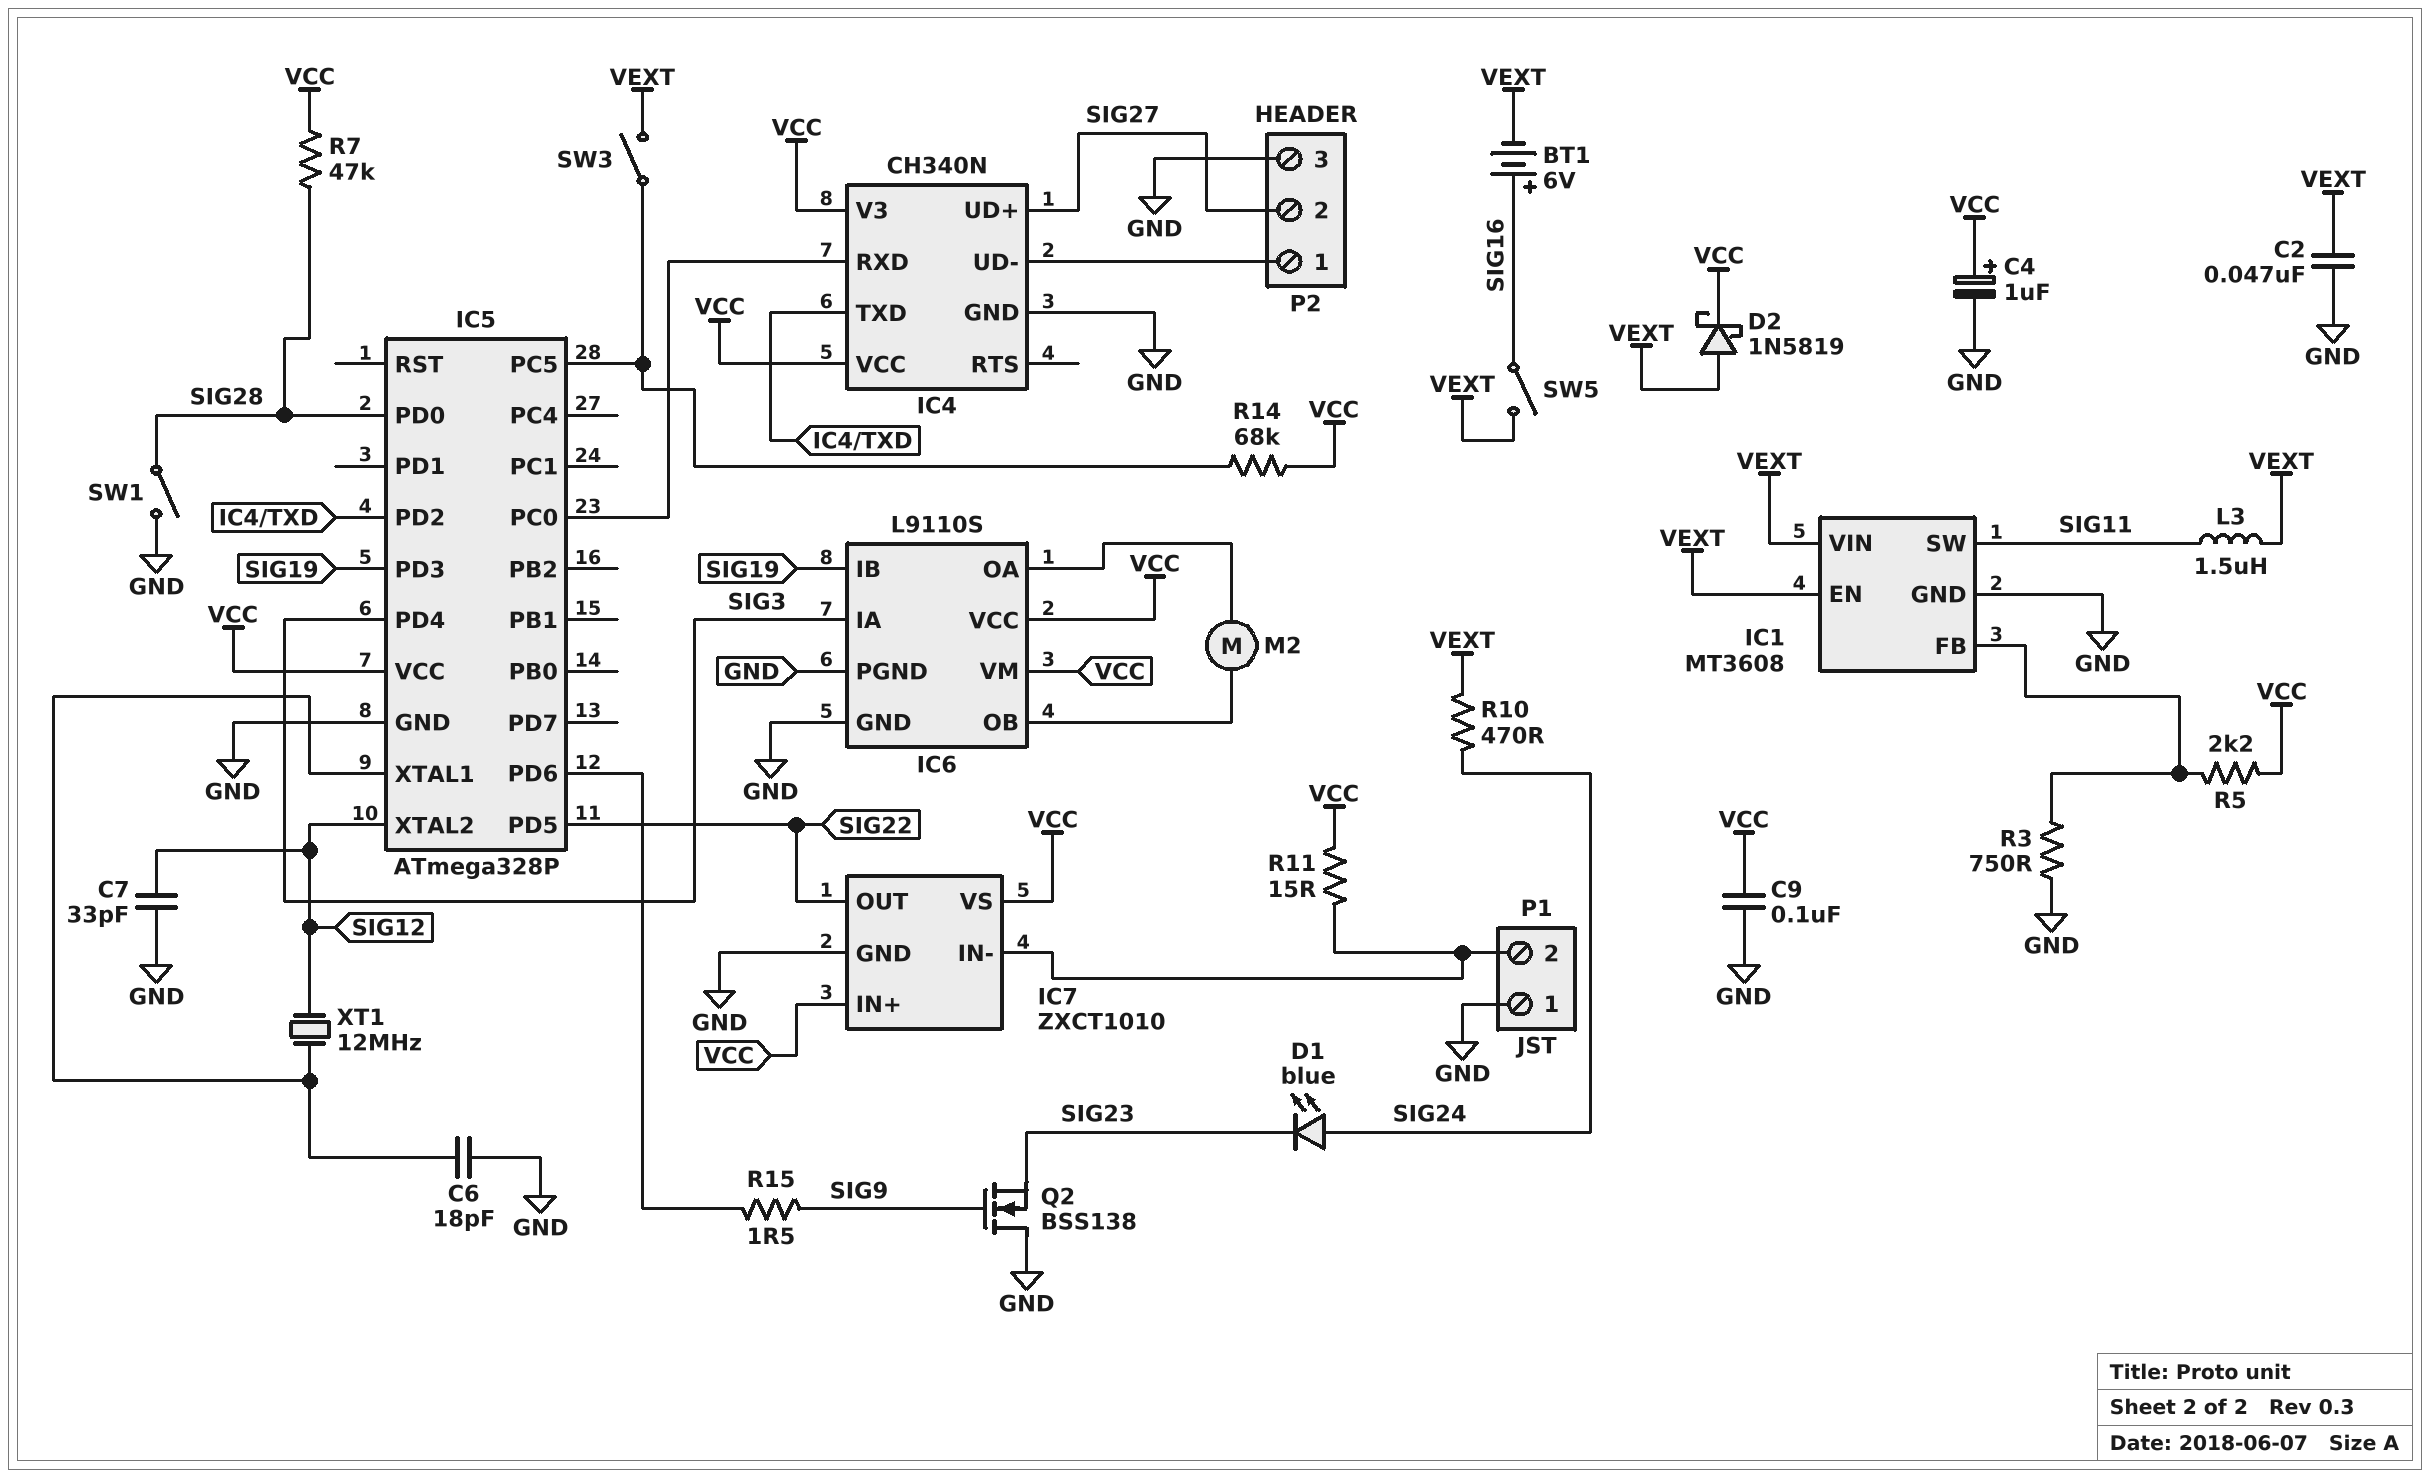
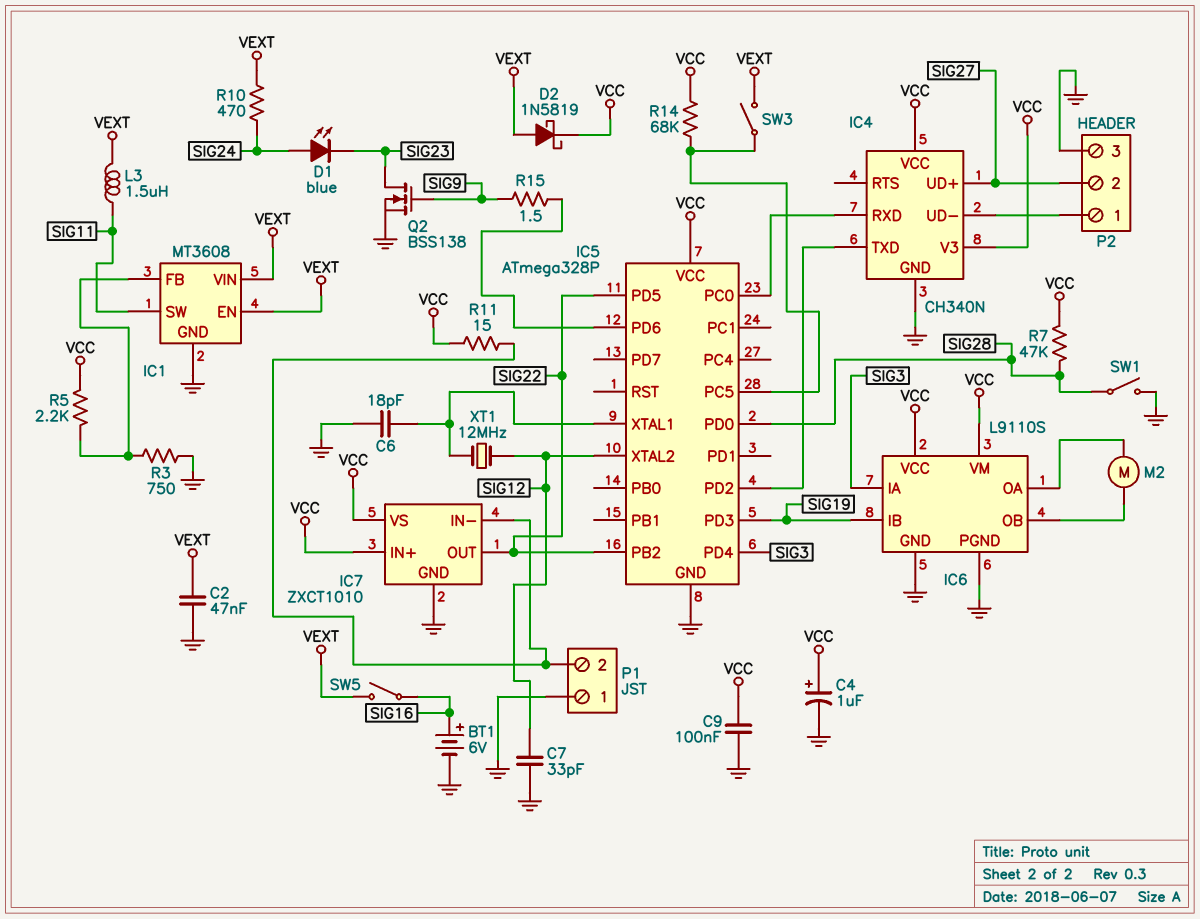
BT1: 6V (plus SIG16, minus VEXT) -> 6V (plus SIG16, minus GND)
IC5 pin PB2: none -> SIG22
Q2: NMOS BSS138 (G SIG9, D GND, S SIG23) -> NMOS BSS138 (G SIG9, D SIG23, S GND)

